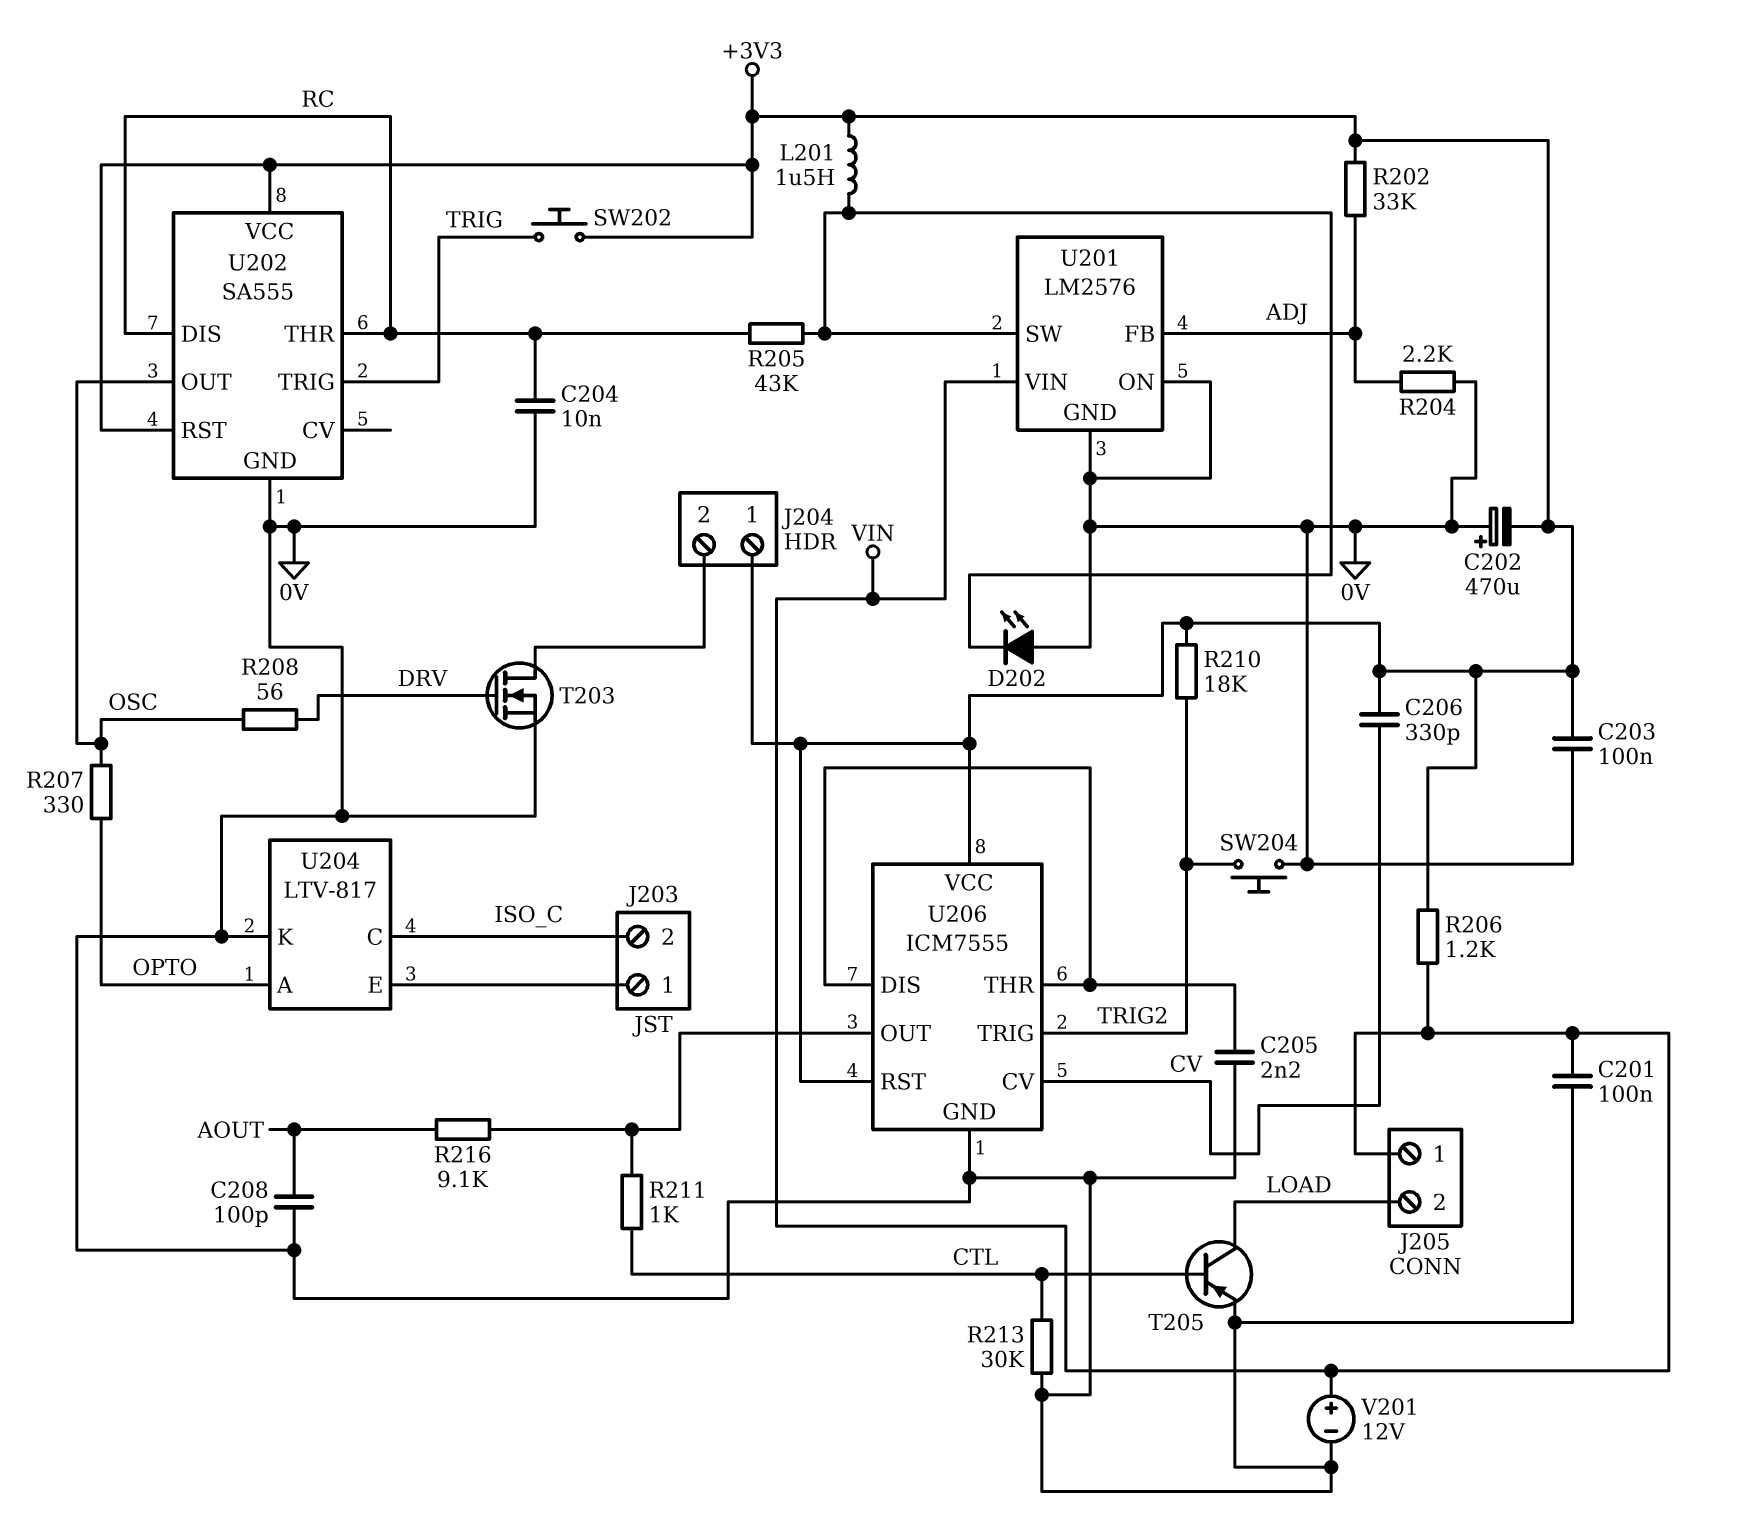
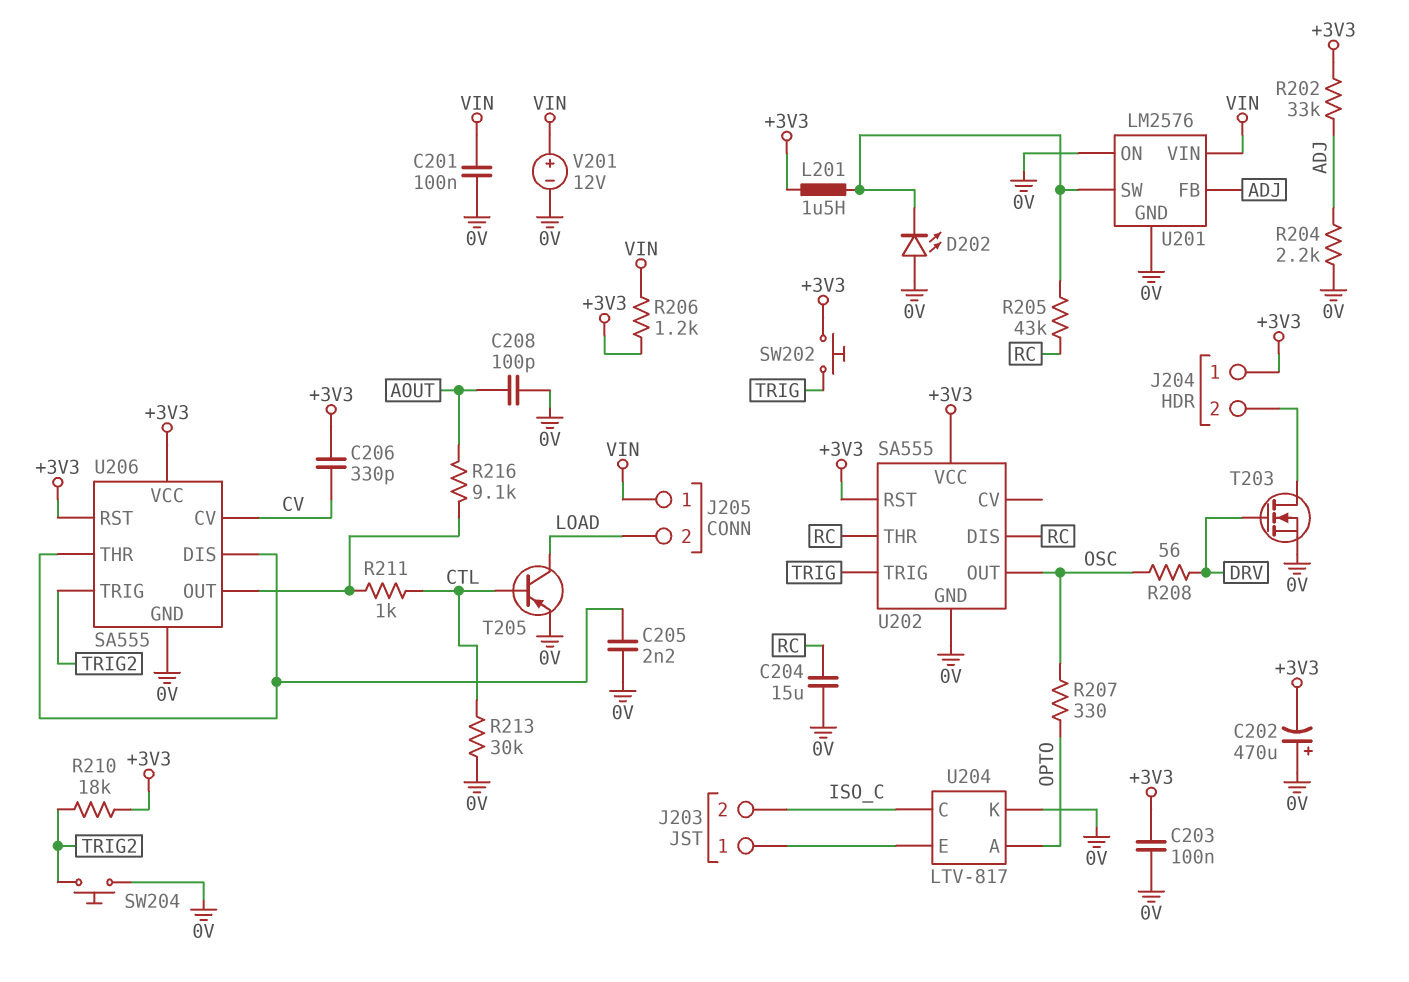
C204: 10nF (0V, RC) -> 15uF (0V, RC)
U206: ICM7555 -> SA555

